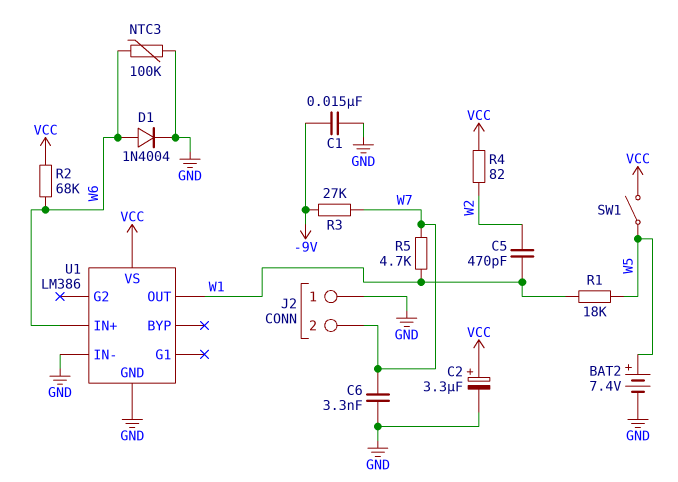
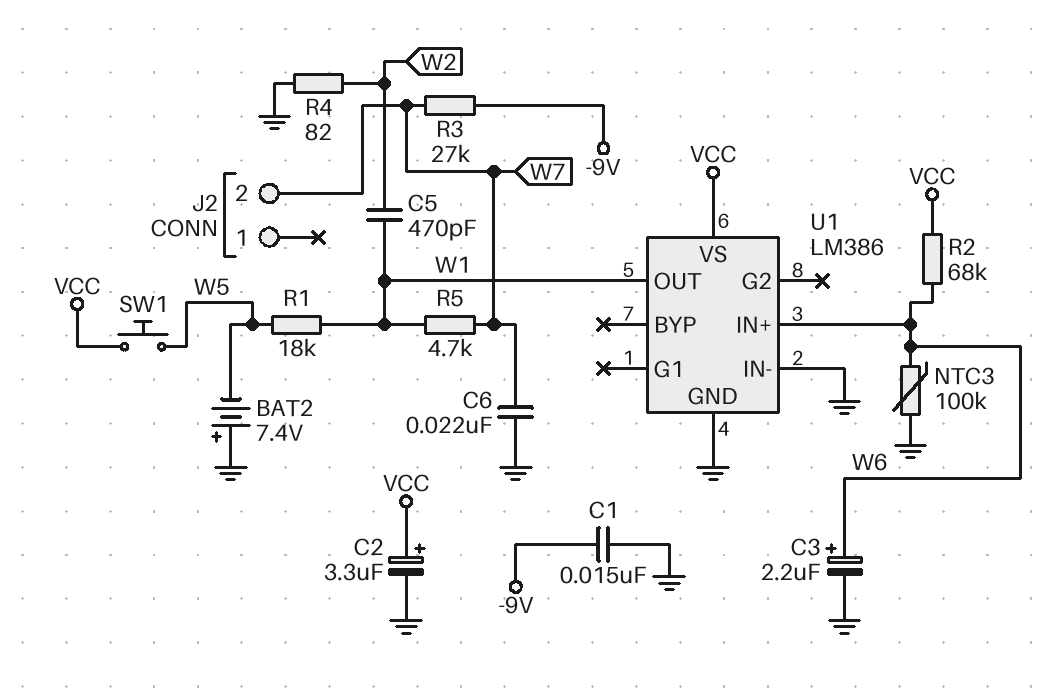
BAT2: 7.4V (plus W5, minus GND) -> 7.4V (plus GND, minus W5)
C3: none -> 2.2uF (plus W6, minus GND)
C6: 3.3nF (GND, W7) -> 22nF (GND, W7)
D1: diode 1N4004 (A W6, K GND) -> none
J2 pin 1: GND -> none
R4: 82 (VCC, W2) -> 82 (GND, W2)
SW1: switch (VCC, W5) -> button (VCC, W5)

